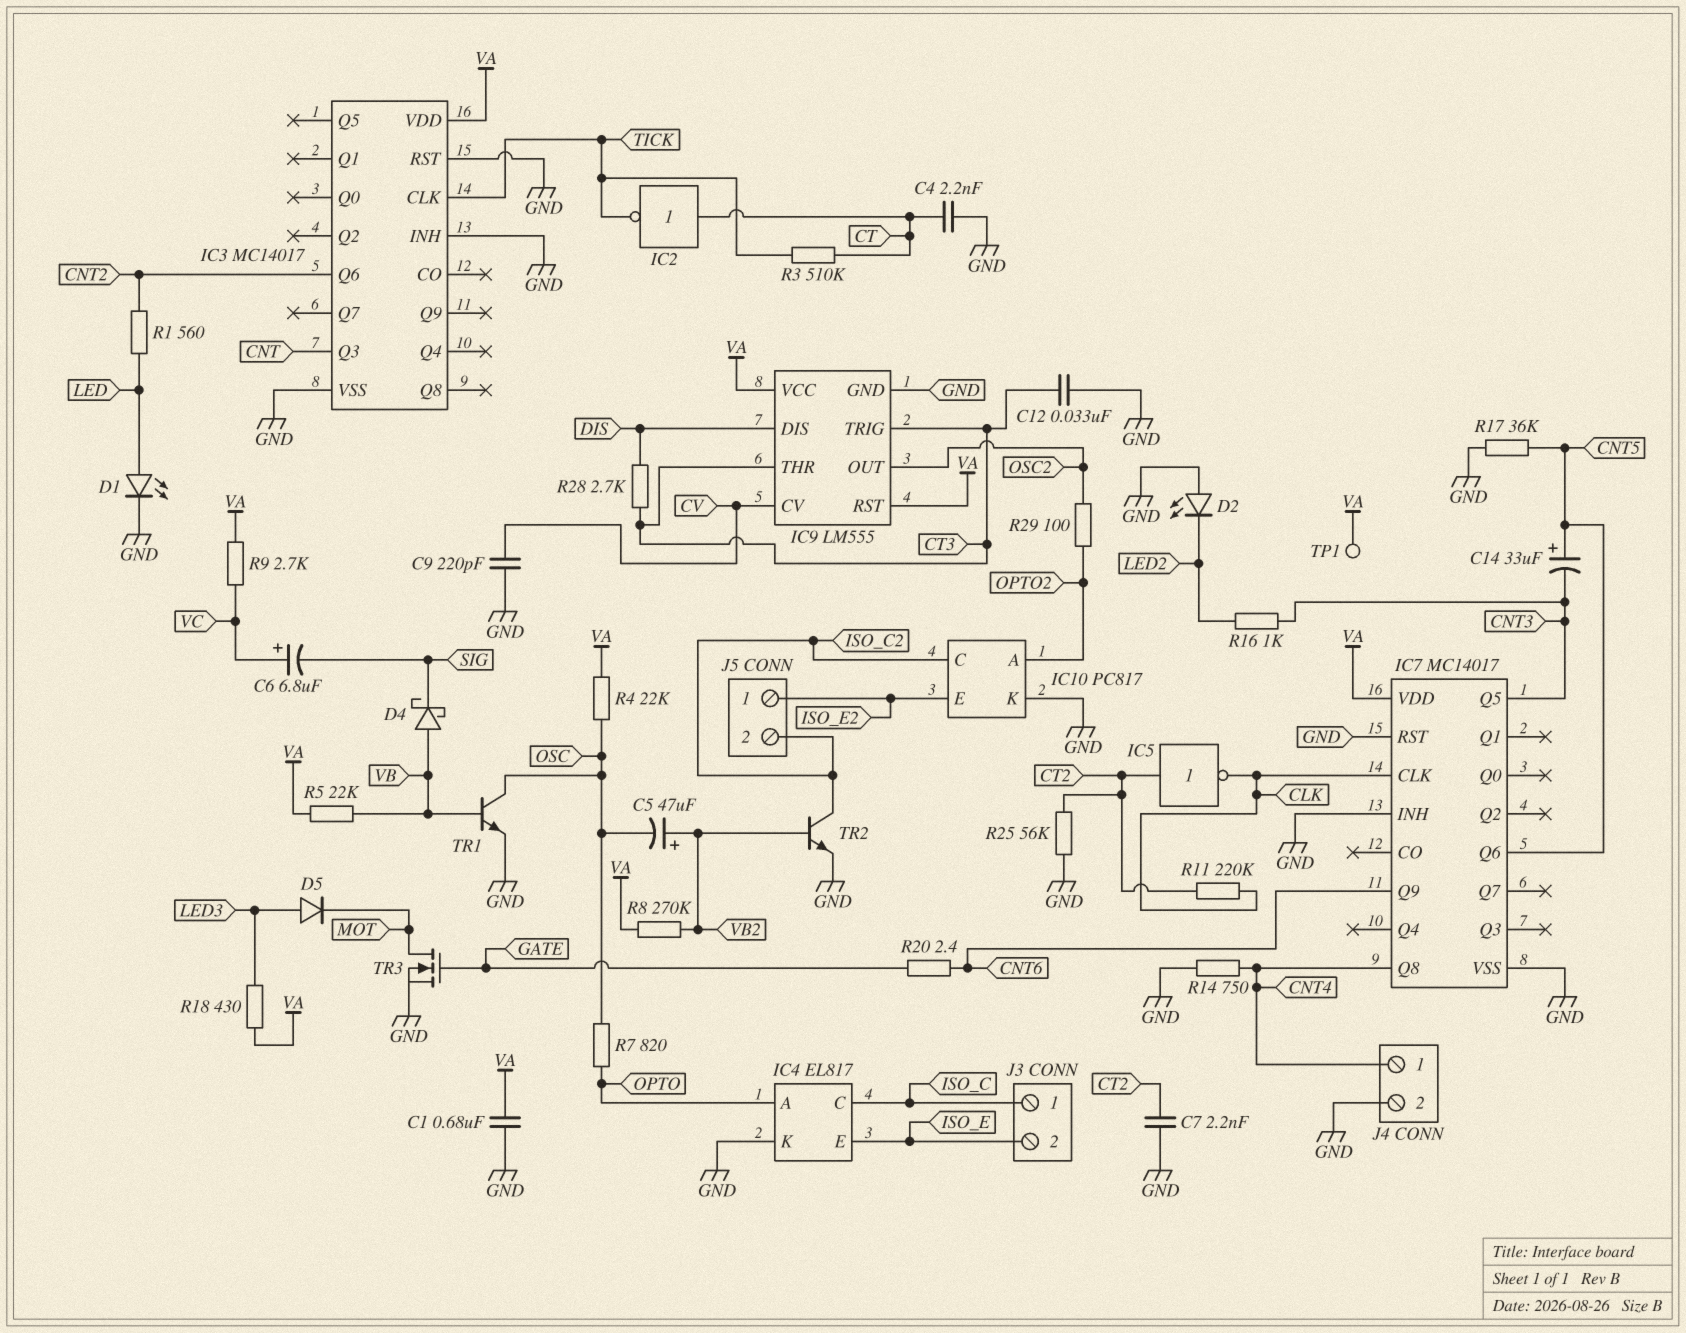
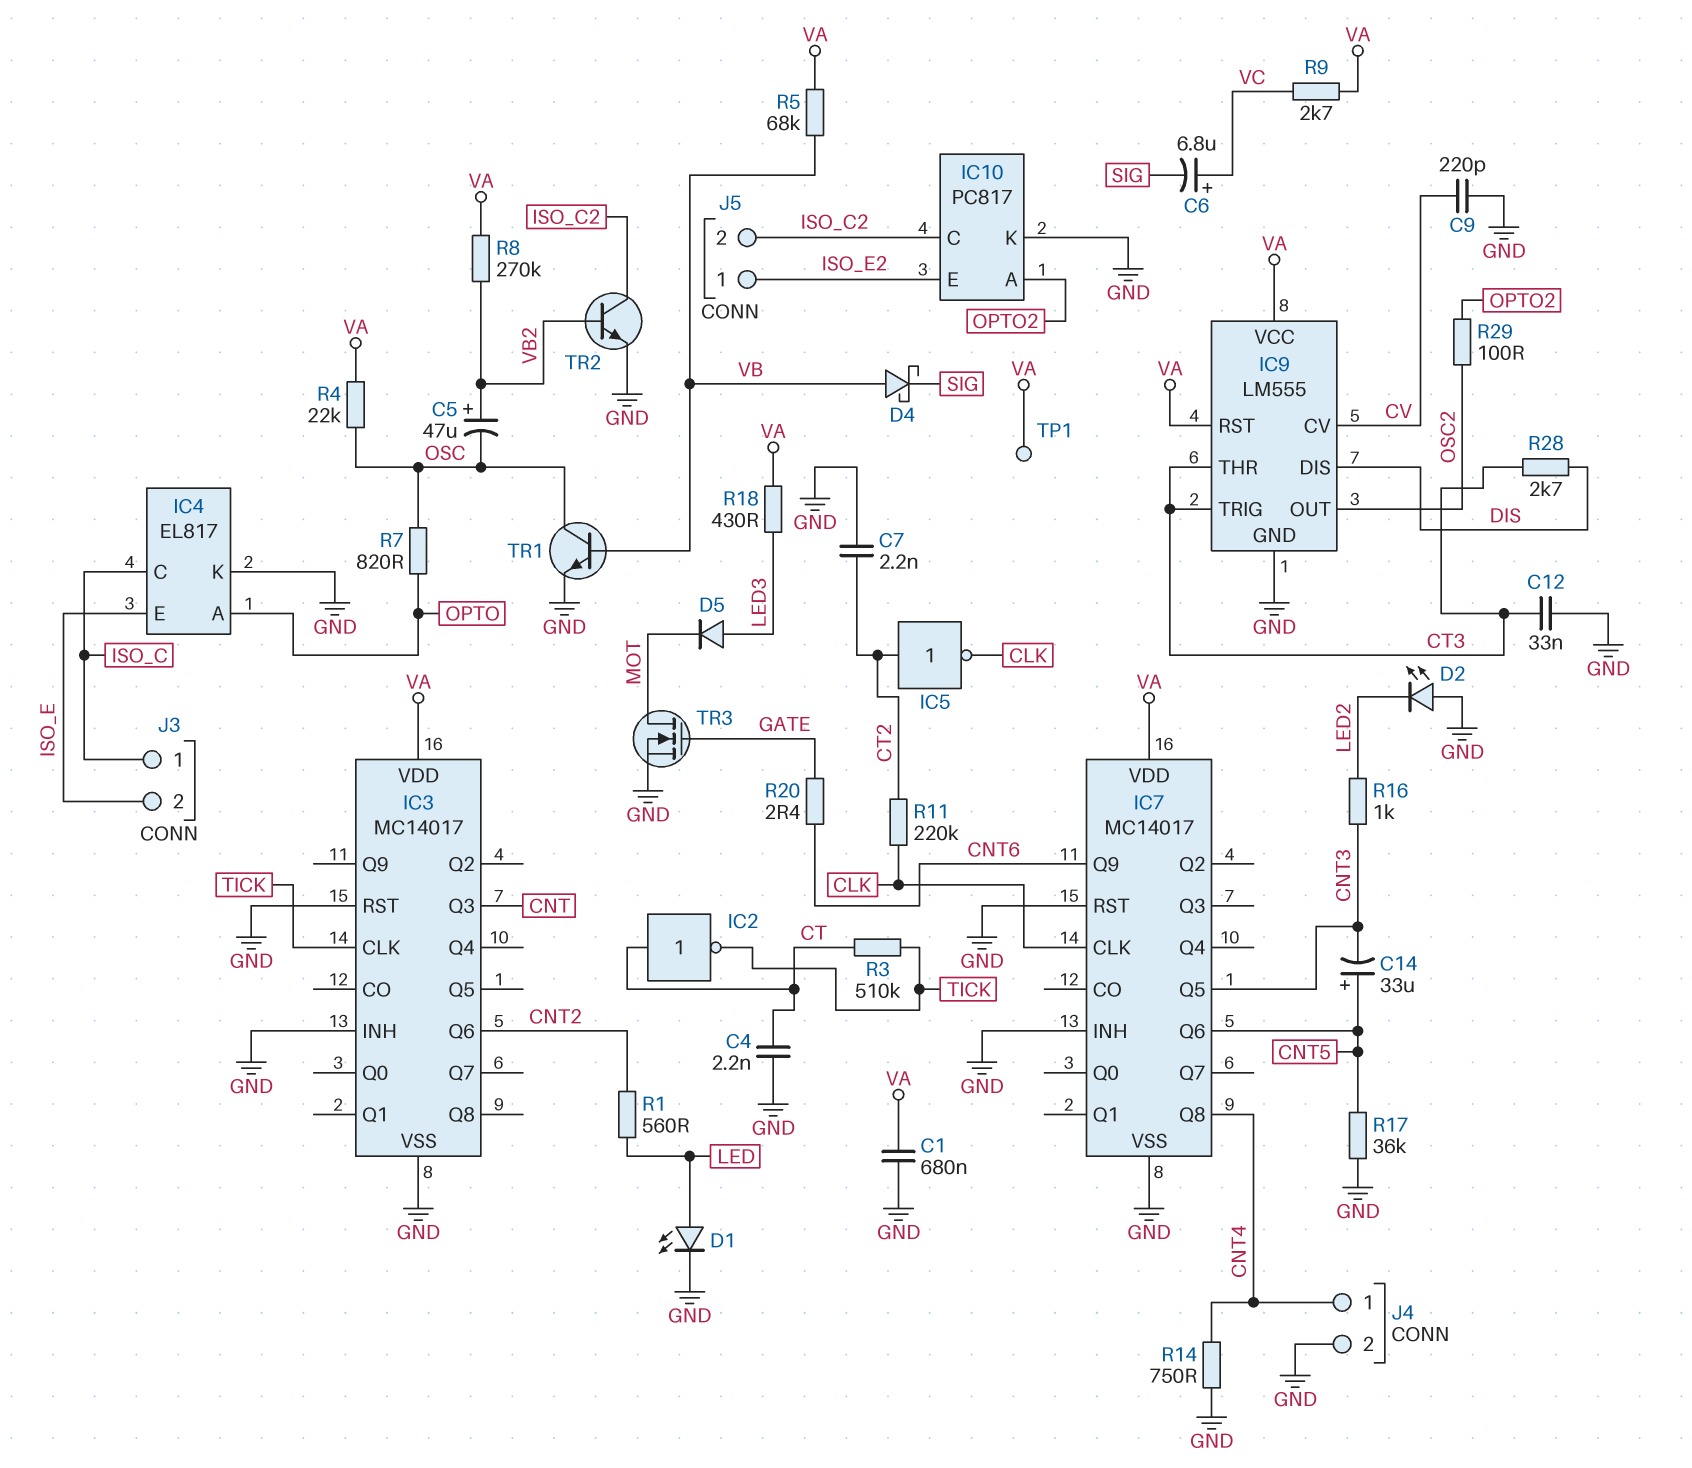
R5: 22k (VA, VB) -> 68k (VA, VB)
R25: 56k (CT2, GND) -> none

